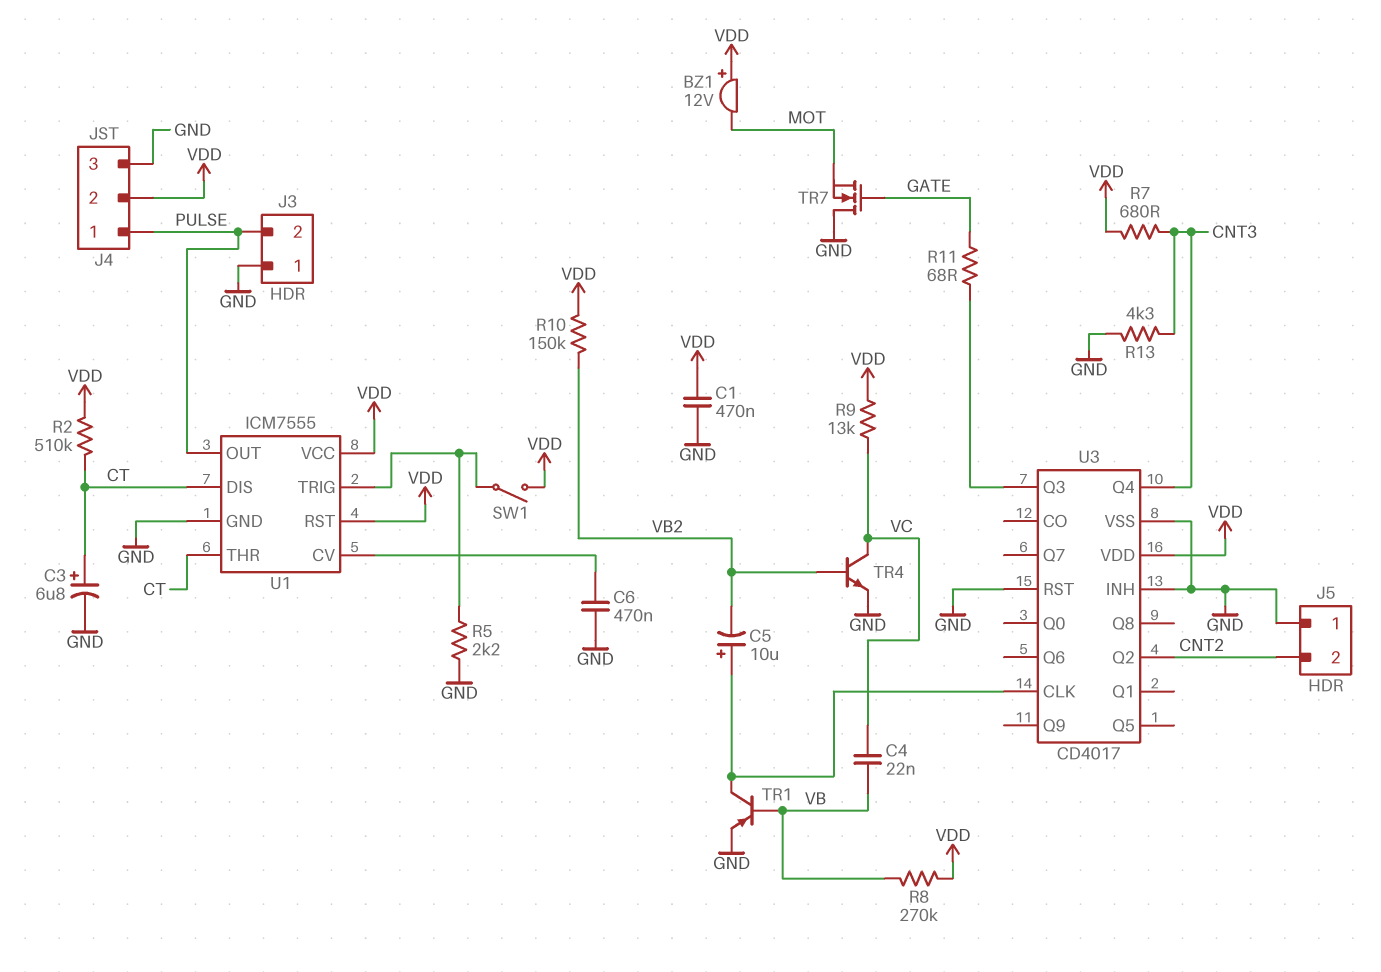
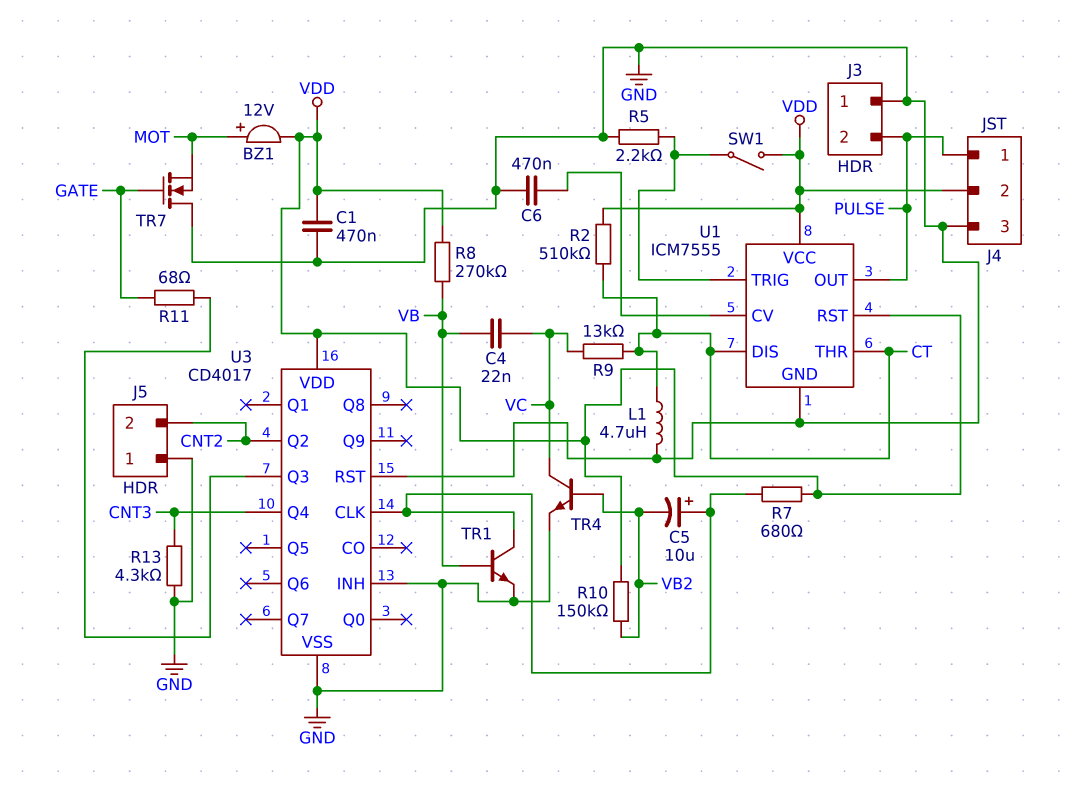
BZ1: buzzer 12V (plus VDD, minus MOT) -> buzzer 12V (plus MOT, minus VDD)
C3: 6.8uF (plus CT, minus GND) -> none
L1: none -> 4.7uH (CT, GND)
R7: 680 (CNT3, VDD) -> 680 (U3/CLK, VDD)
R9: 13k (VC, VDD) -> 13k (CT, VC)
TR1: PNP (B VB, C U3/CLK, E GND) -> NPN (B VB, C U3/CLK, E GND)

